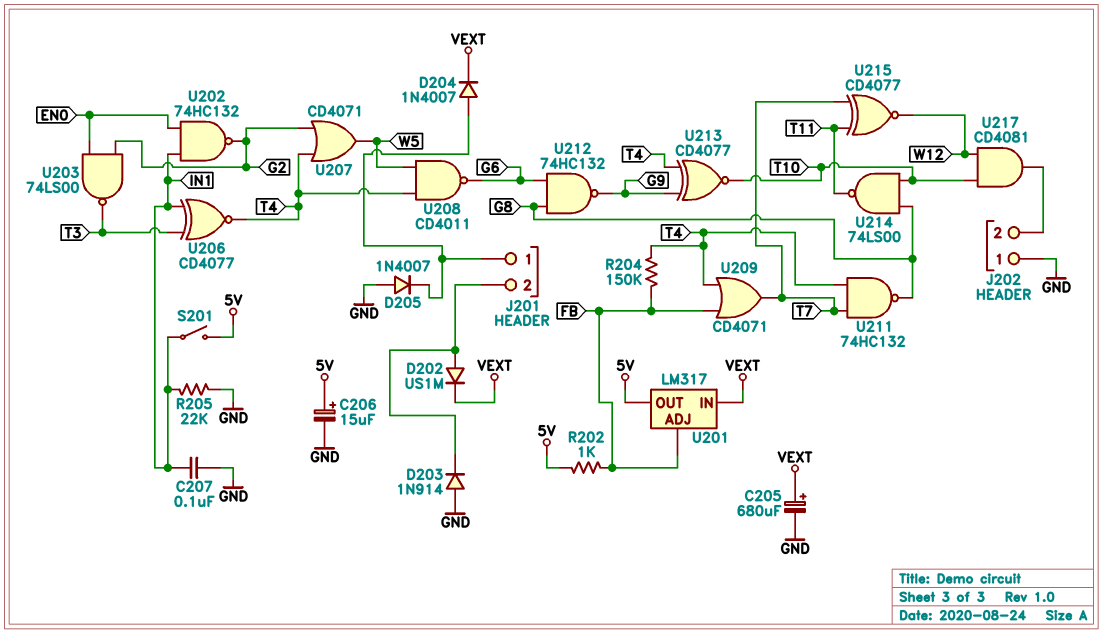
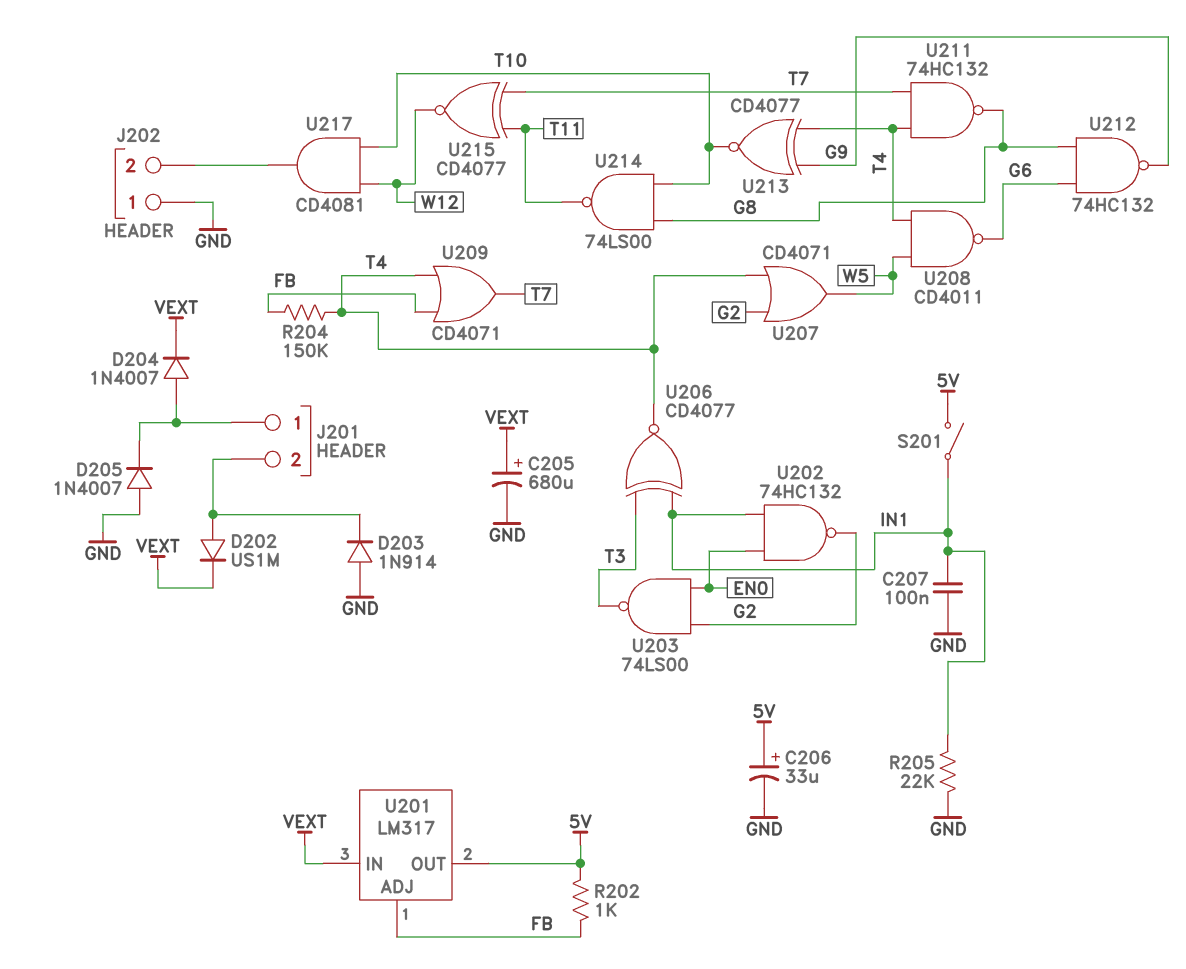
C206: 15uF (plus 5V, minus GND) -> 33uF (plus 5V, minus GND)

